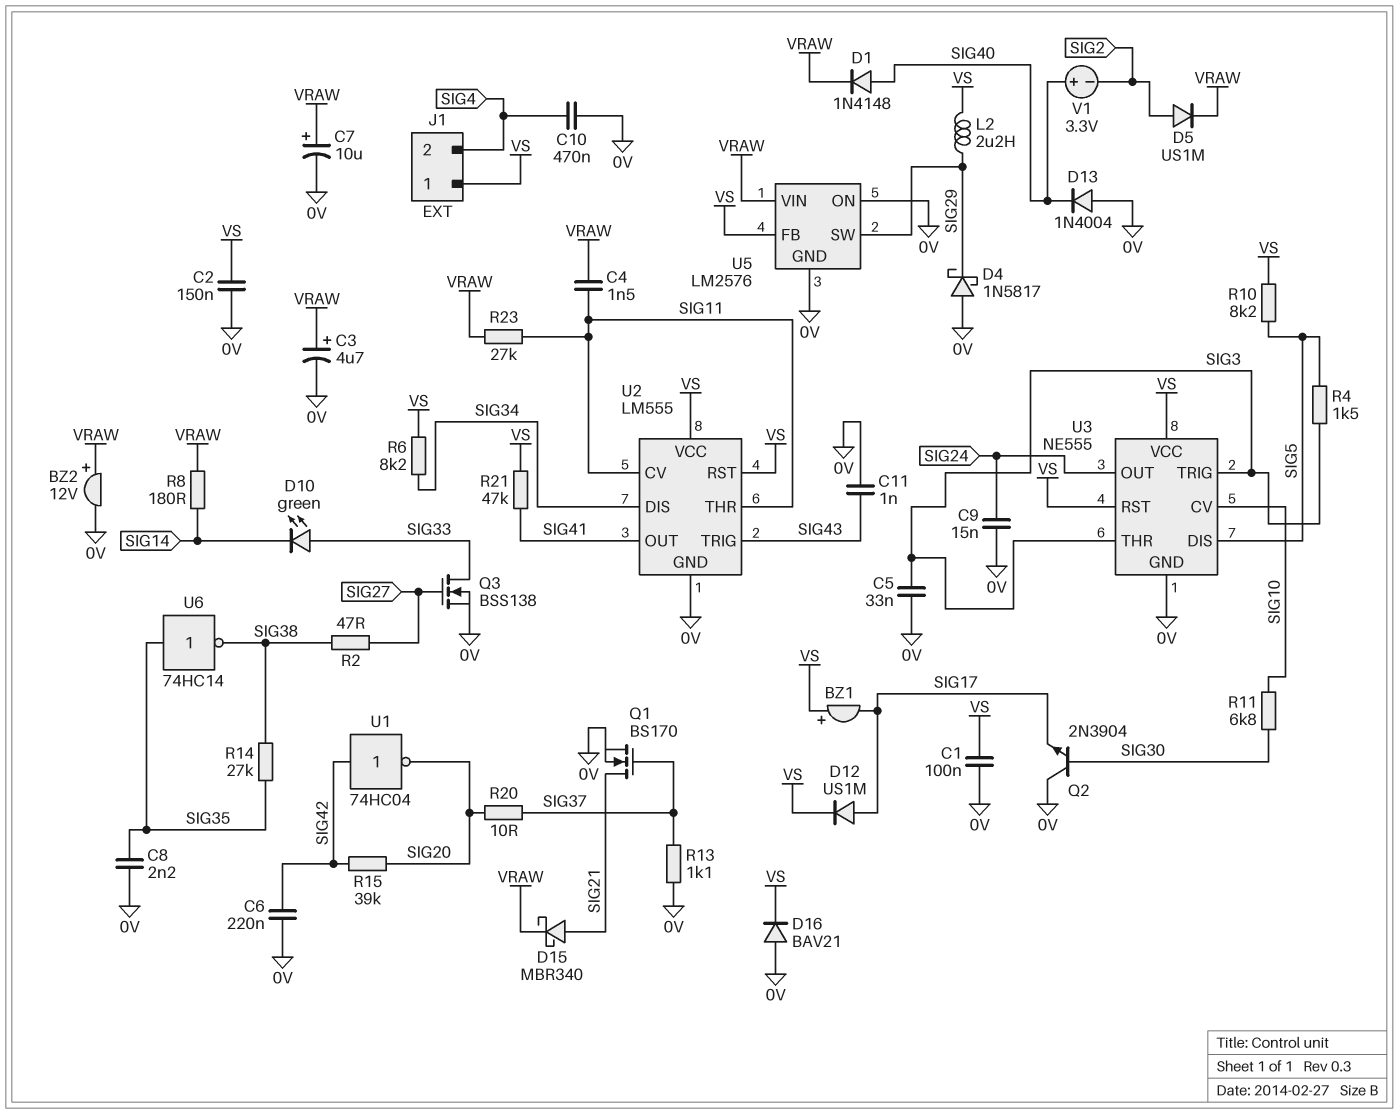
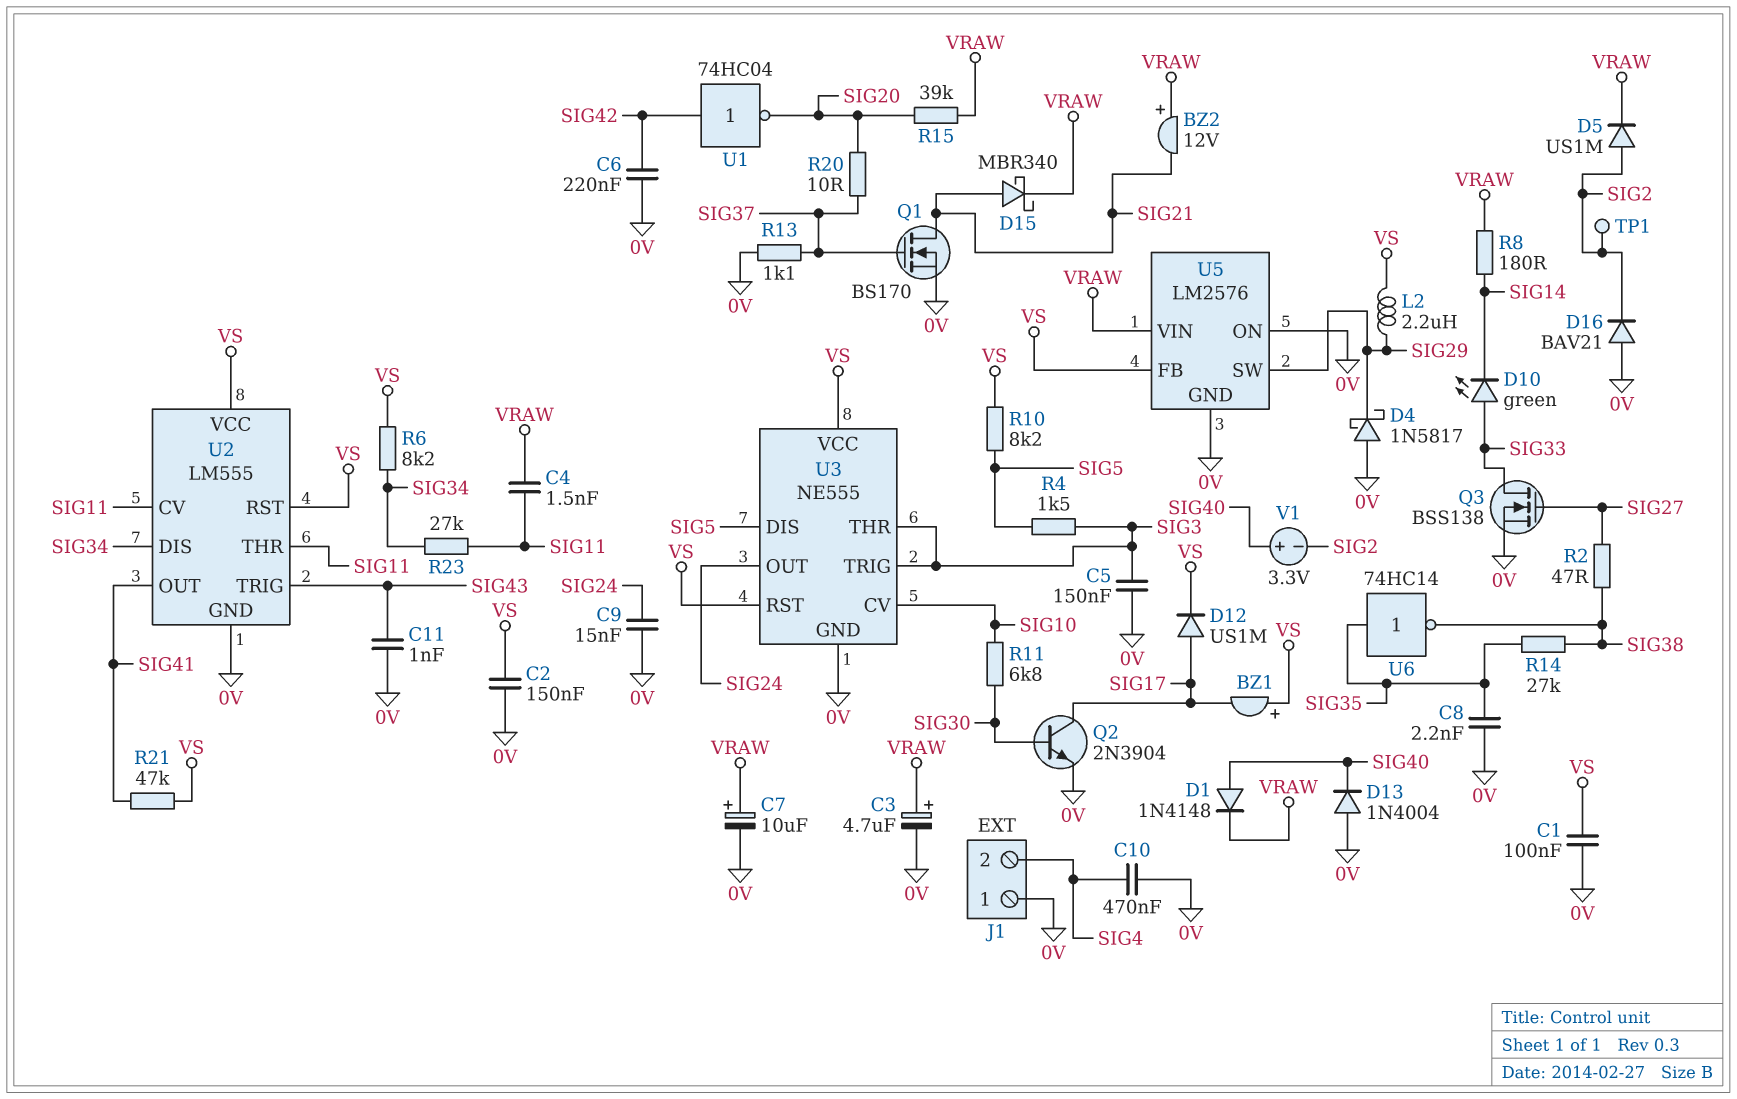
BZ2: buzzer 12V (plus VRAW, minus 0V) -> buzzer 12V (plus VRAW, minus SIG21)
C5: 33nF (0V, SIG3) -> 150nF (0V, SIG3)
D16: diode BAV21 (A 0V, K VS) -> diode BAV21 (A 0V, K SIG2)
J1 pin 1: VS -> 0V
Q2: NPN 2N3904 (B SIG30, C 0V, E SIG17) -> NPN 2N3904 (B SIG30, C SIG17, E 0V)
R15: 39k (SIG20, SIG42) -> 39k (SIG20, VRAW)
R23: 27k (SIG11, VRAW) -> 27k (SIG11, SIG34)
TP1: none -> test point (SIG2)

